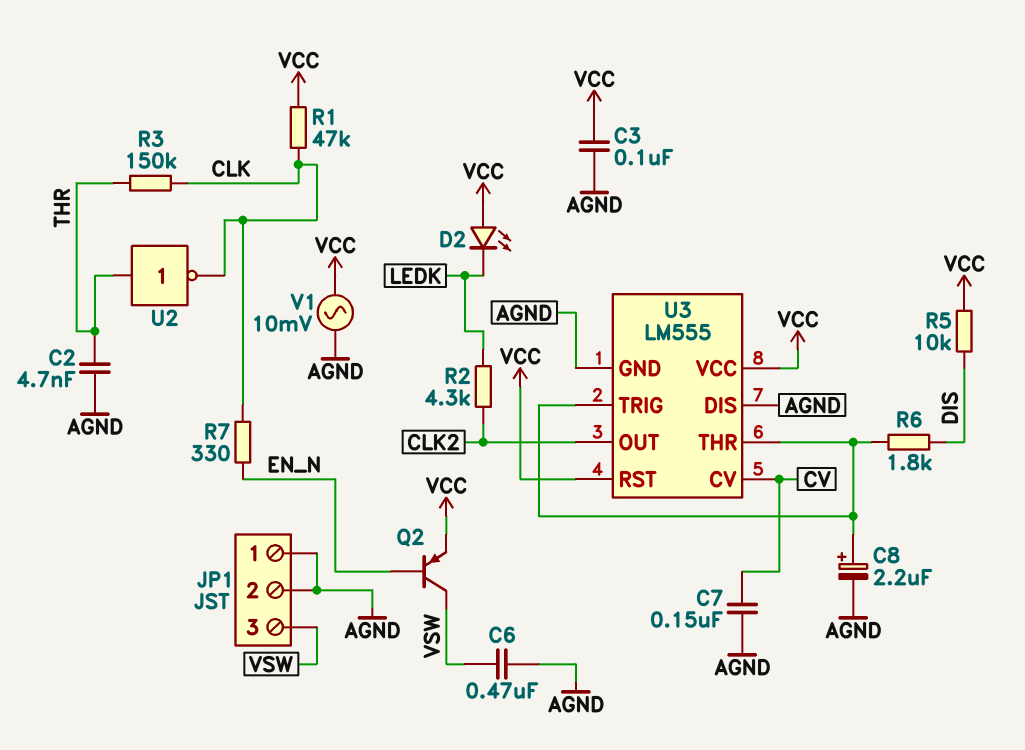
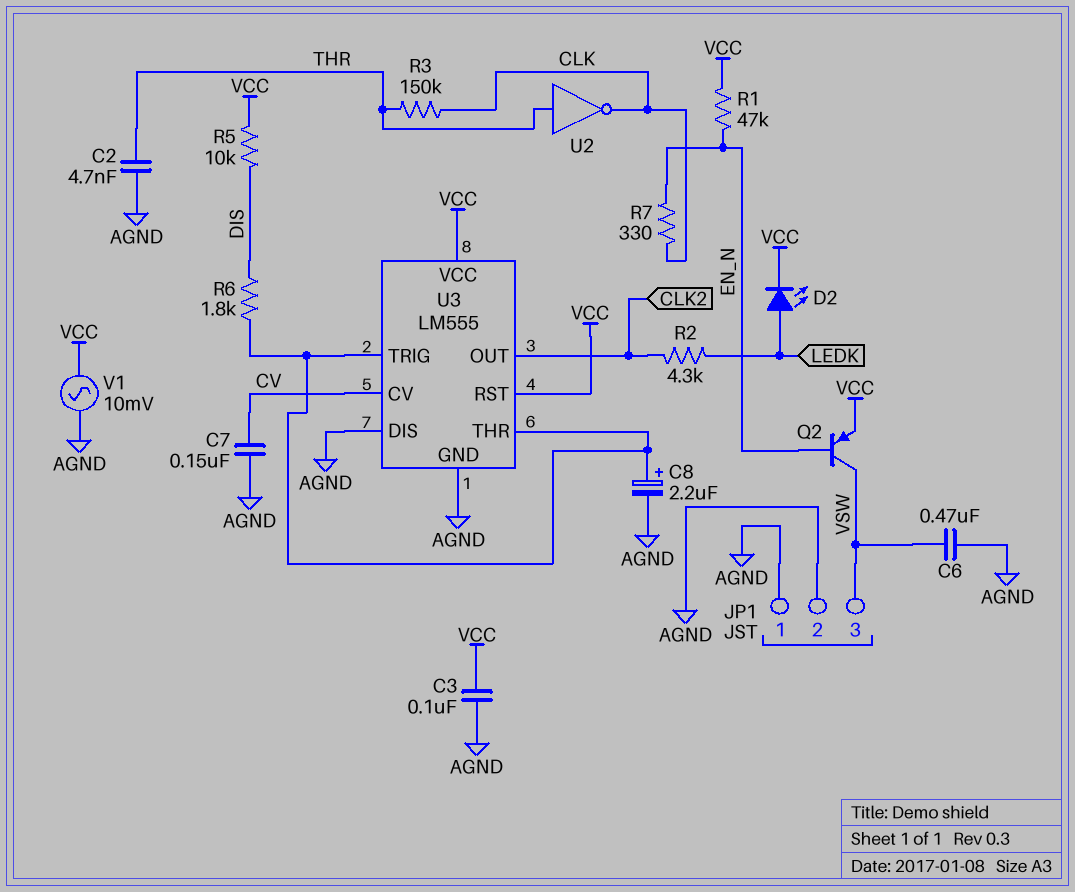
D2: LED (A VCC, K LEDK) -> LED (A LEDK, K VCC)
R1: 47k (CLK, VCC) -> 47k (EN_N, VCC)

